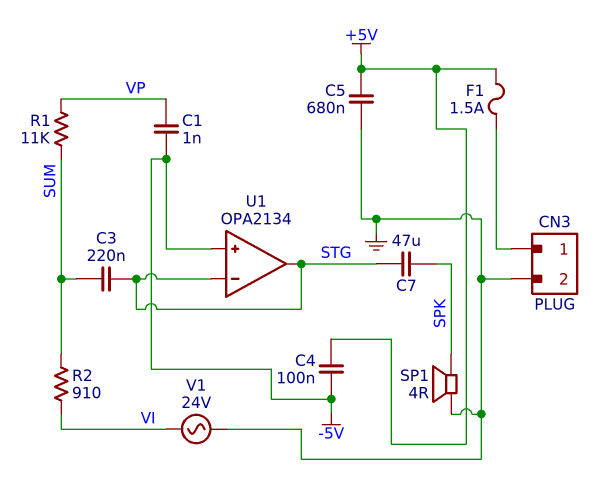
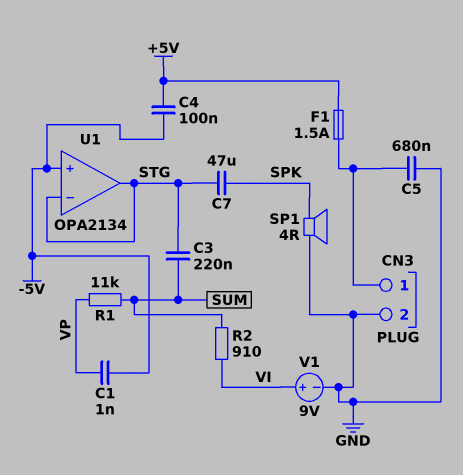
C5: 680nF (+5V, GND) -> 680nF (CN3/1, GND)
V1: AC 24V (GND, VI) -> 9V (plus VI, minus GND)

